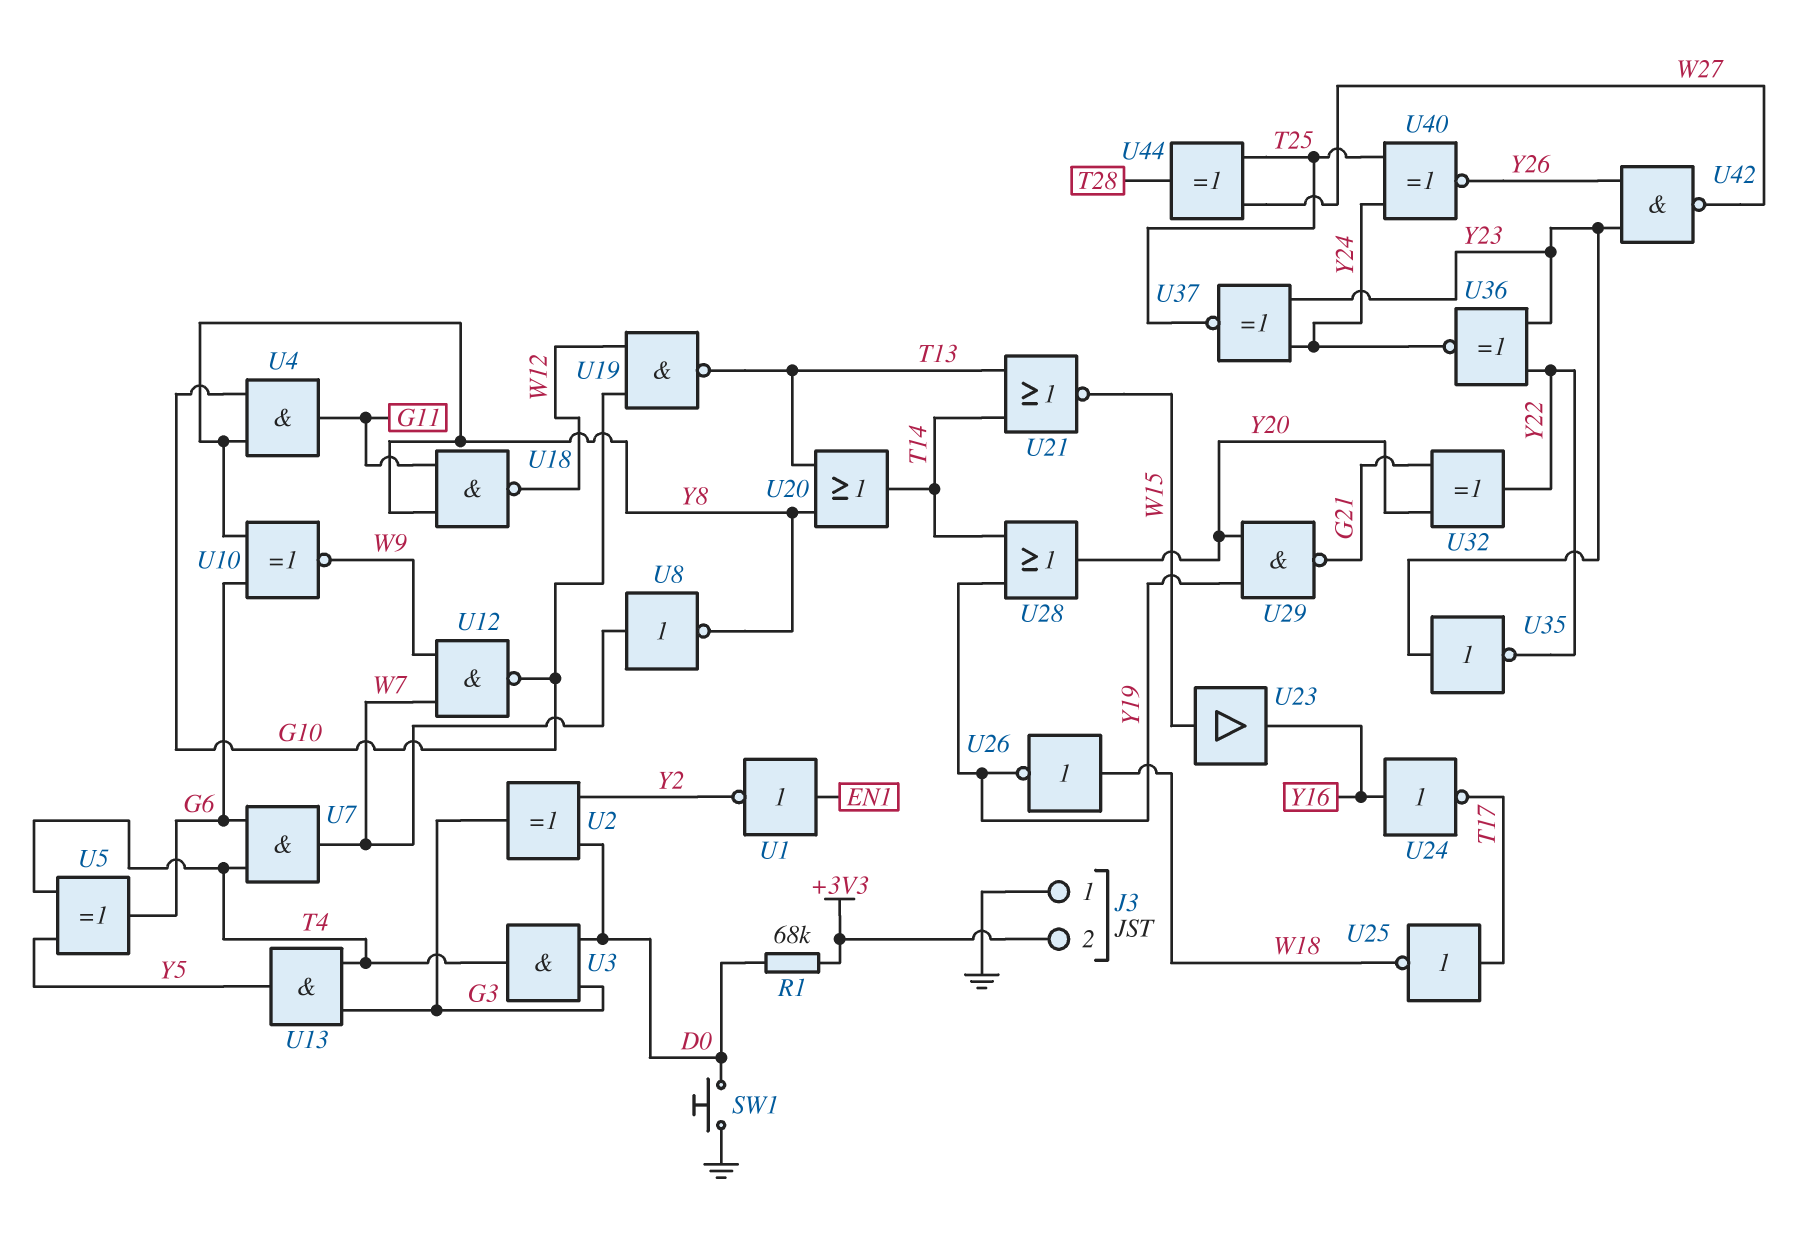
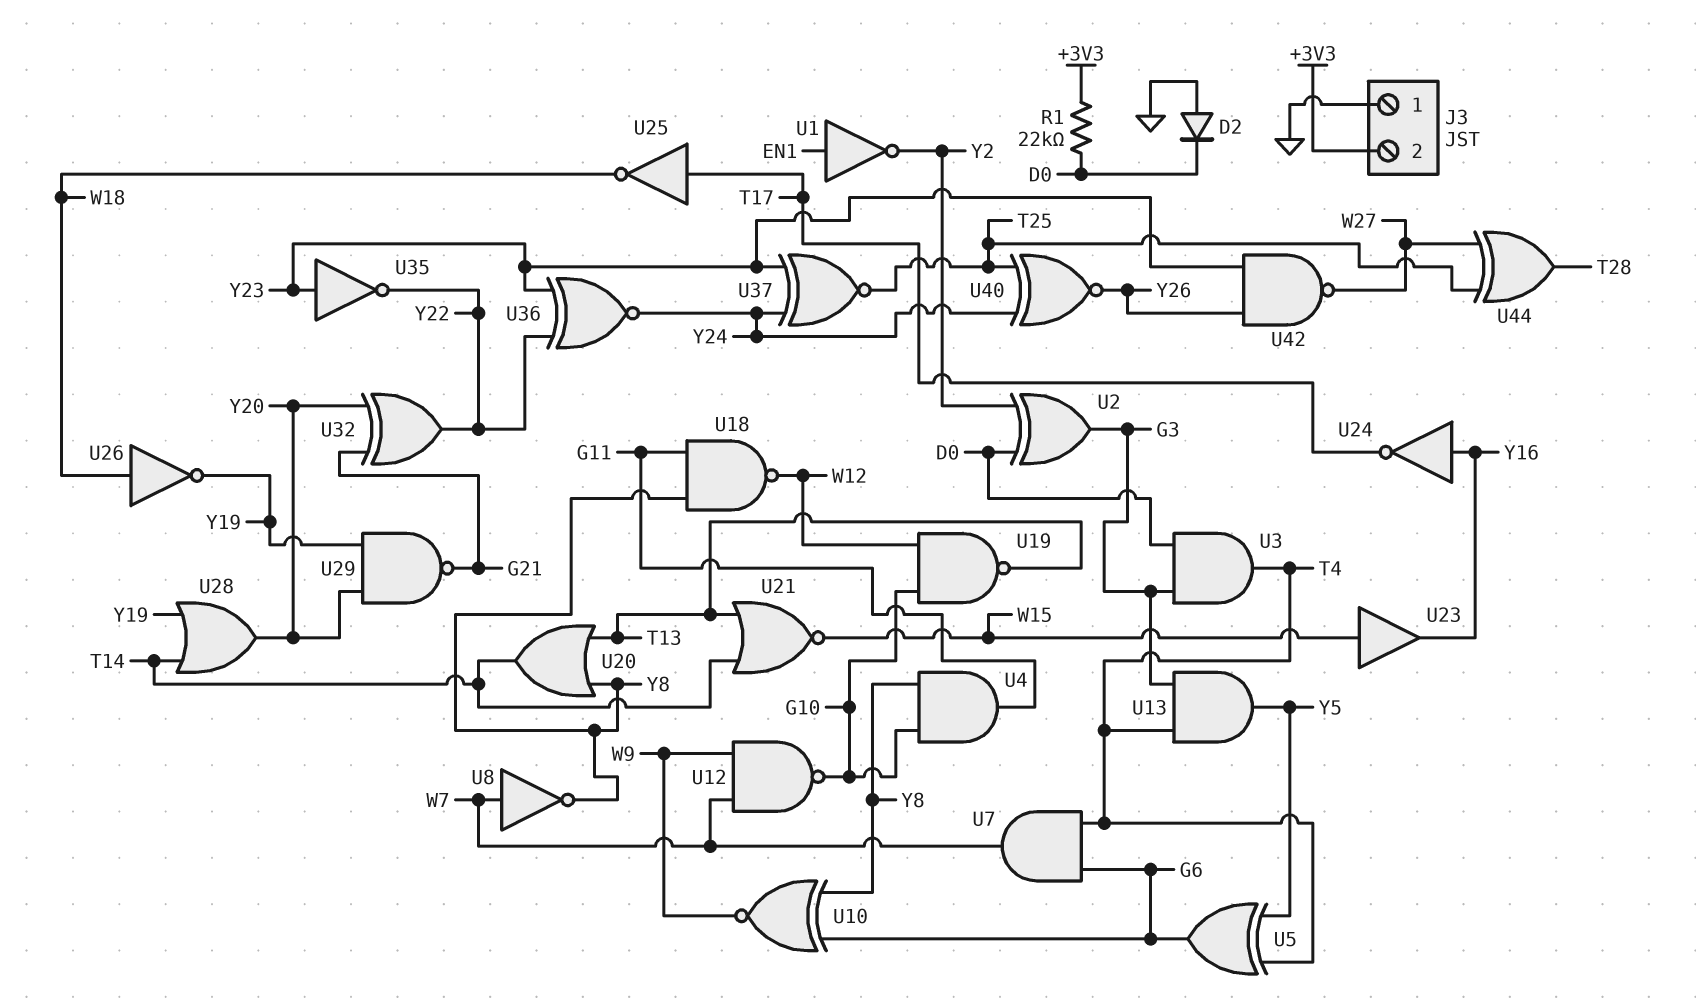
D2: none -> diode (A GND, K D0)
R1: 68k (+3V3, D0) -> 22k (+3V3, D0)
SW1: button (D0, GND) -> none

